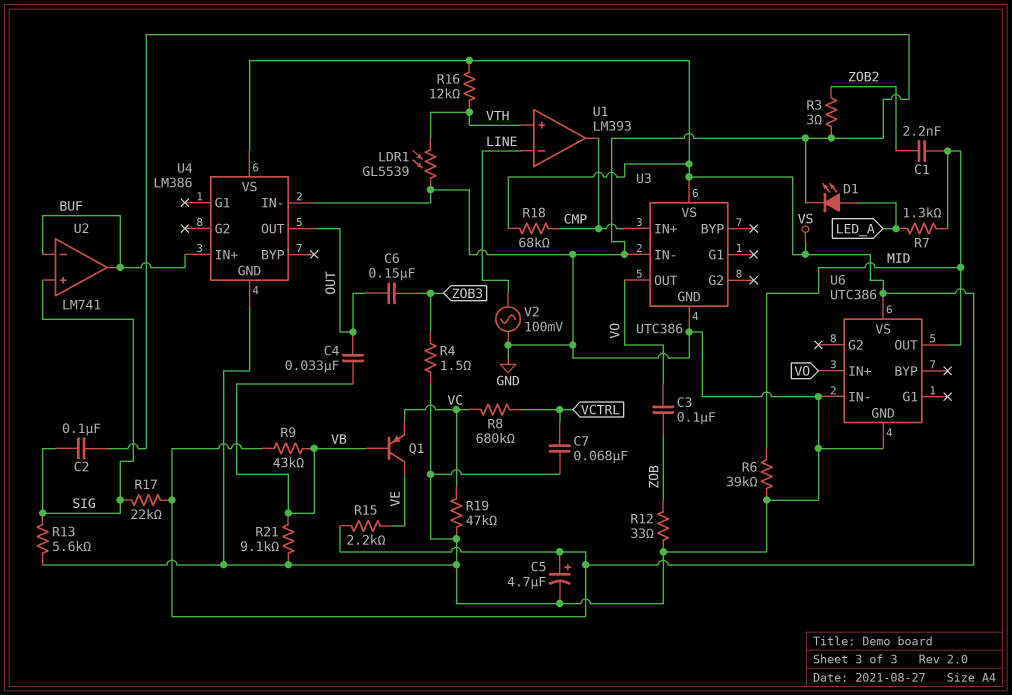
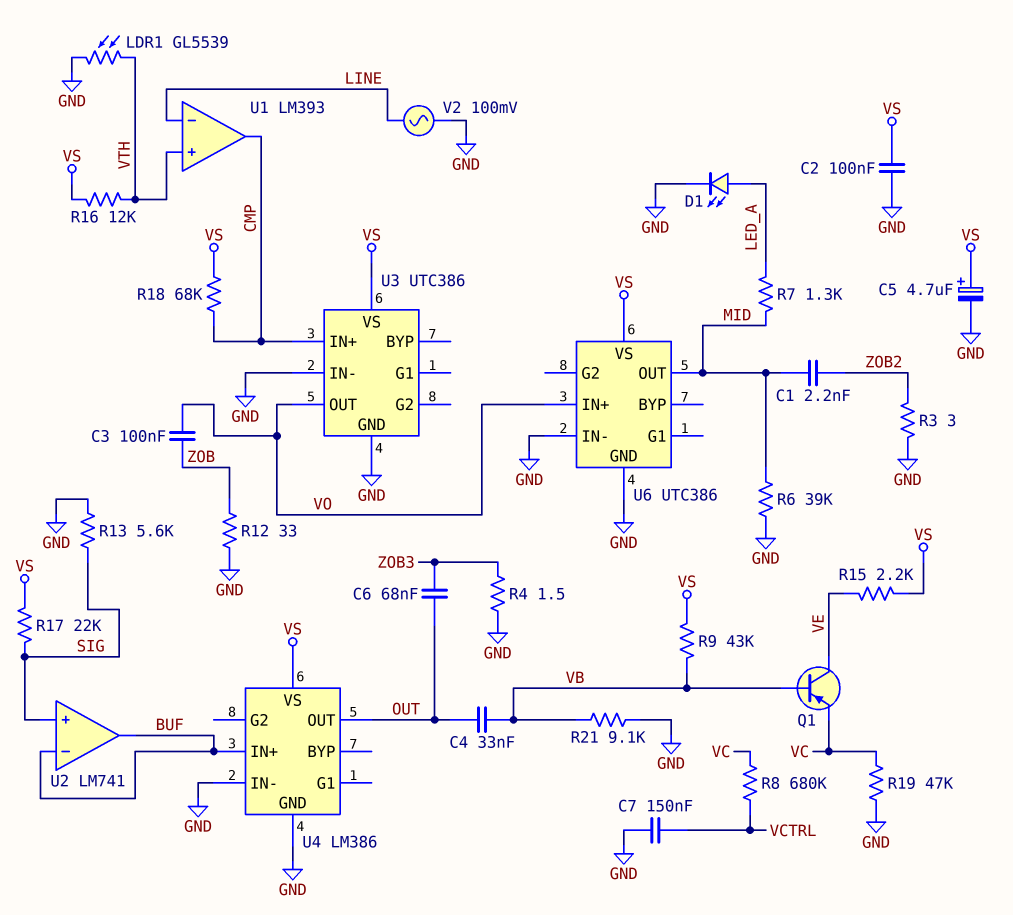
C2: 100nF (GND, SIG) -> 100nF (GND, VS)
C6: 150nF (OUT, ZOB3) -> 68nF (OUT, ZOB3)
C7: 68nF (GND, VCTRL) -> 150nF (GND, VCTRL)

